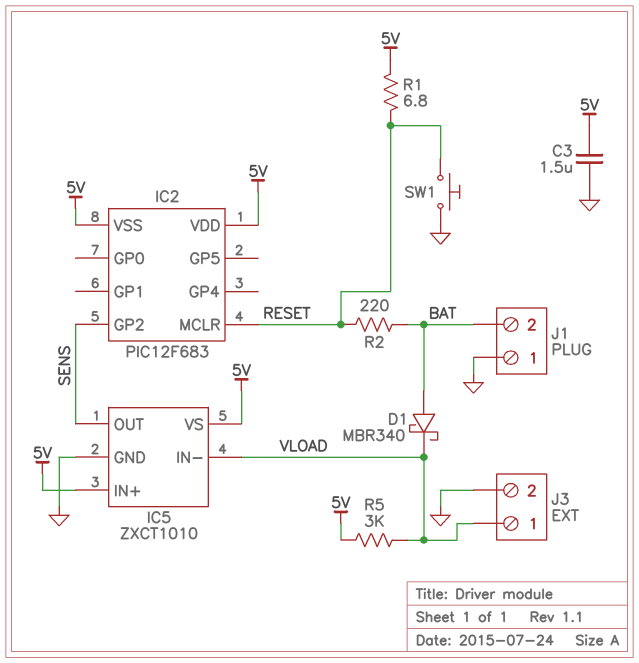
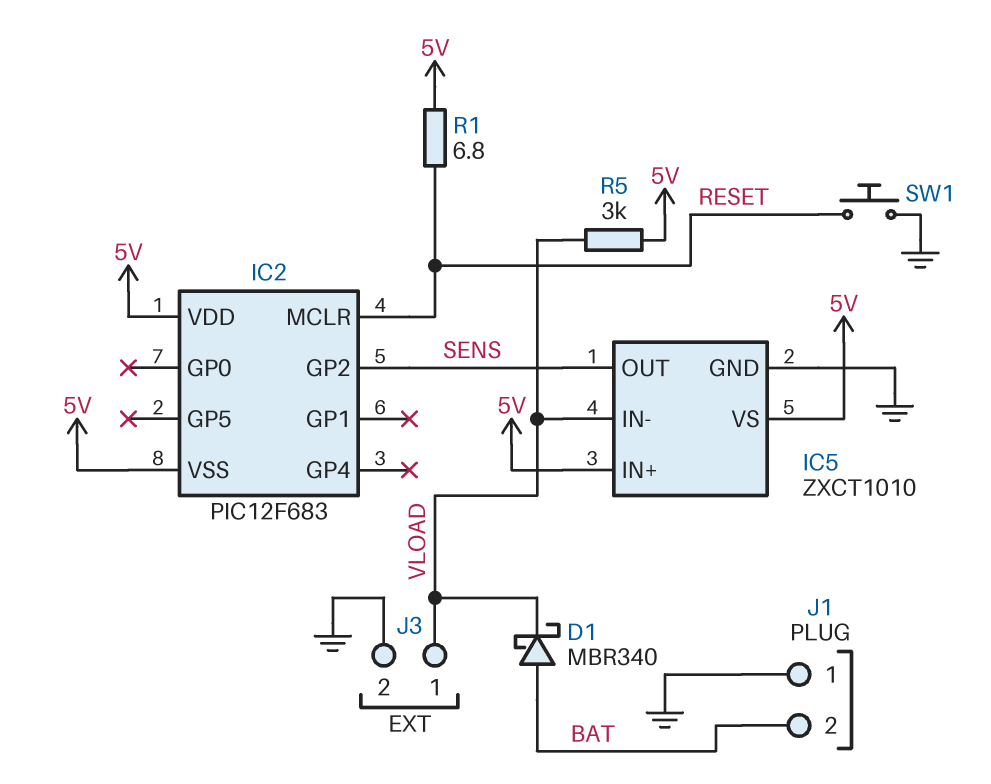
C3: 1.5uF (5V, GND) -> none
R2: 220 (BAT, RESET) -> none

